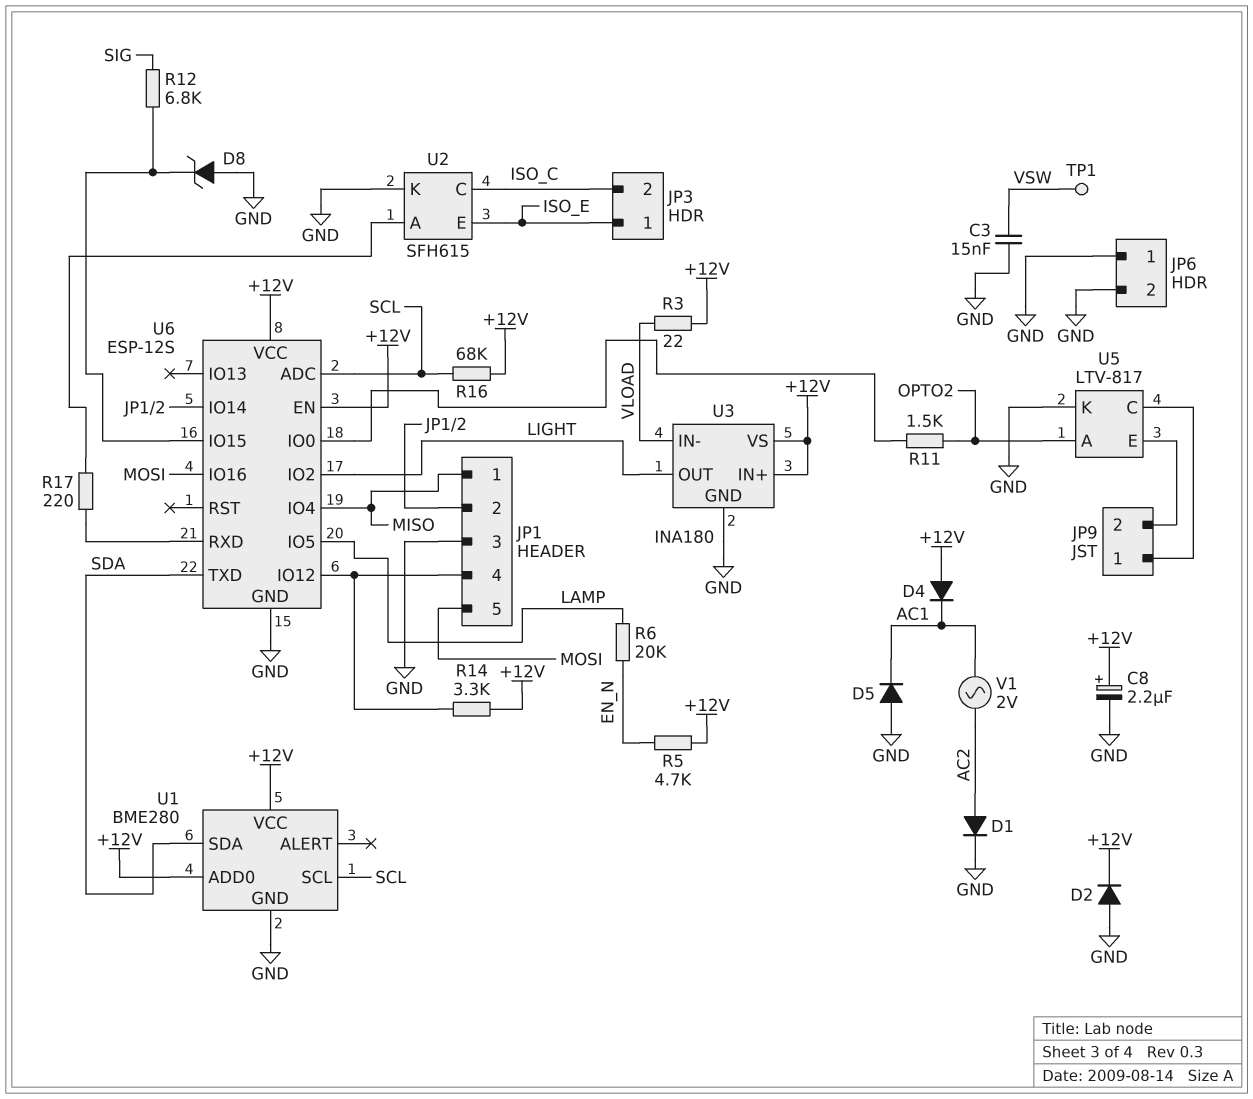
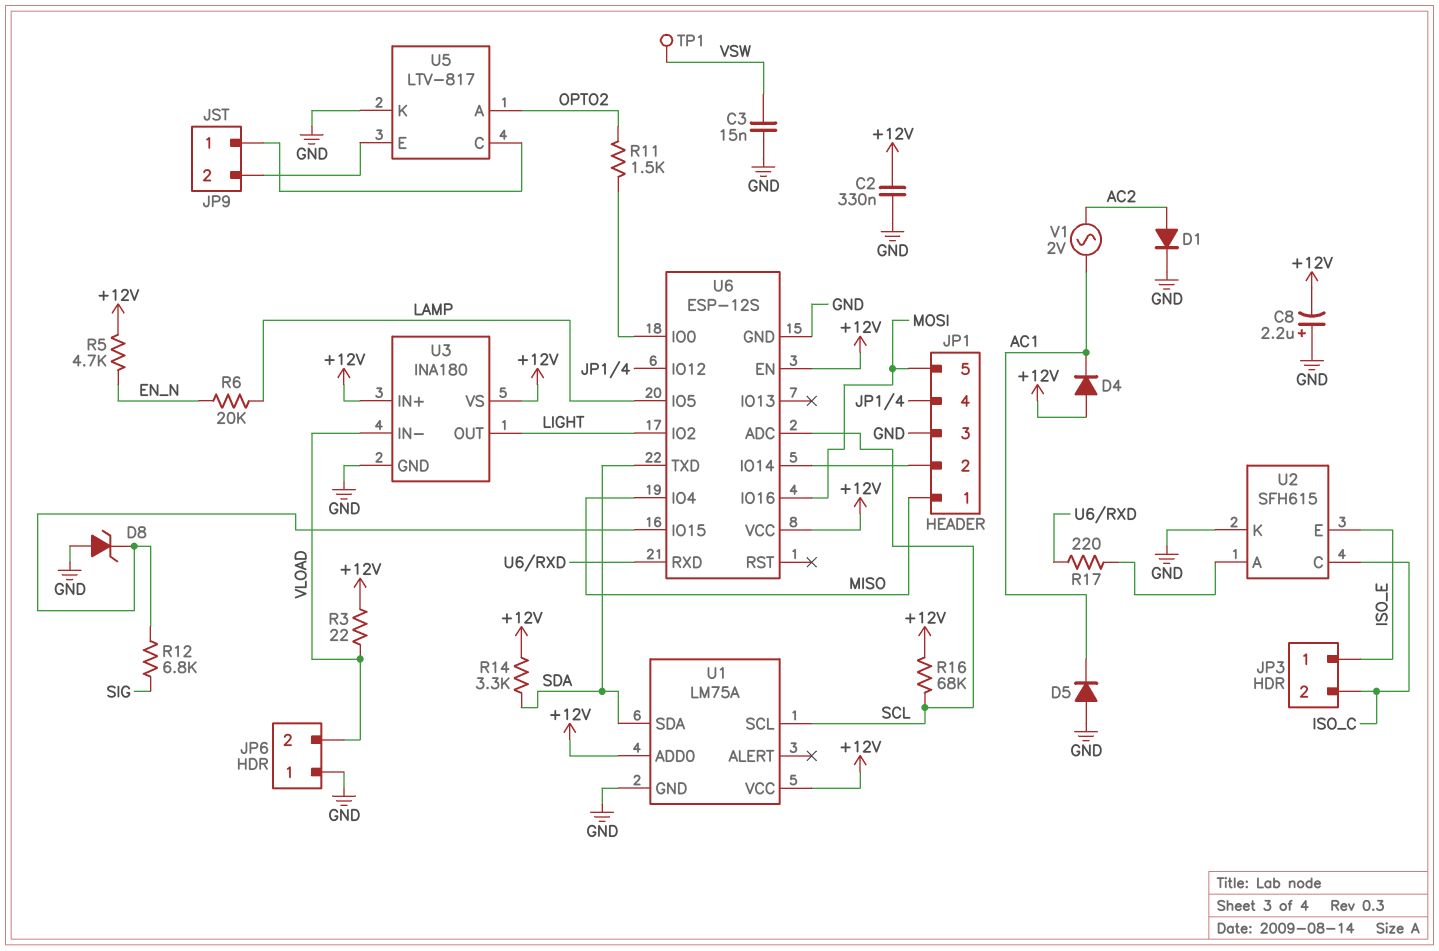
C2: none -> 330nF (+12V, GND)
C8: 2.2uF (plus +12V, minus GND) -> 2.2uF (plus GND, minus +12V)
D2: diode (A GND, K +12V) -> none
JP6 pin 2: GND -> VLOAD
R14: 3.3k (+12V, JP1/4) -> 3.3k (+12V, SDA)
U1: BME280 -> LM75A

